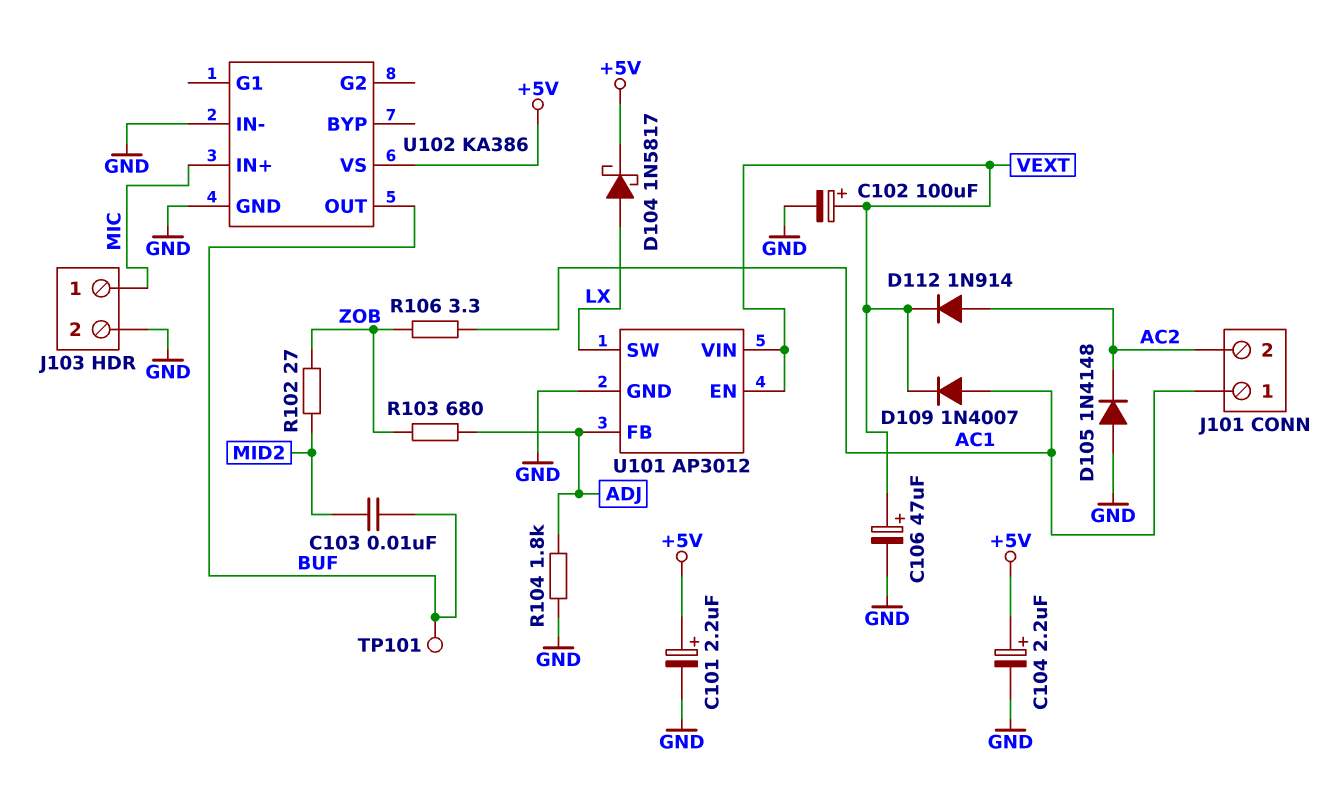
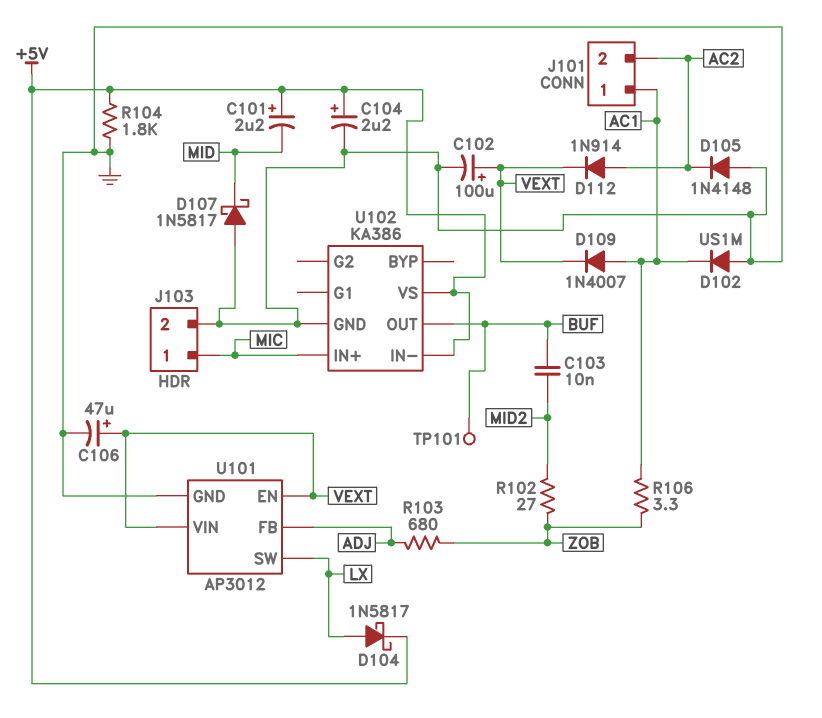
C101: 2.2uF (plus +5V, minus GND) -> 2.2uF (plus +5V, minus MID)
D102: none -> diode US1M (A GND, K AC1)
D107: none -> schottky 1N5817 (A GND, K MID)
R104: 1.8k (ADJ, GND) -> 1.8k (+5V, GND)
U102 pin IN-: GND -> +5V

